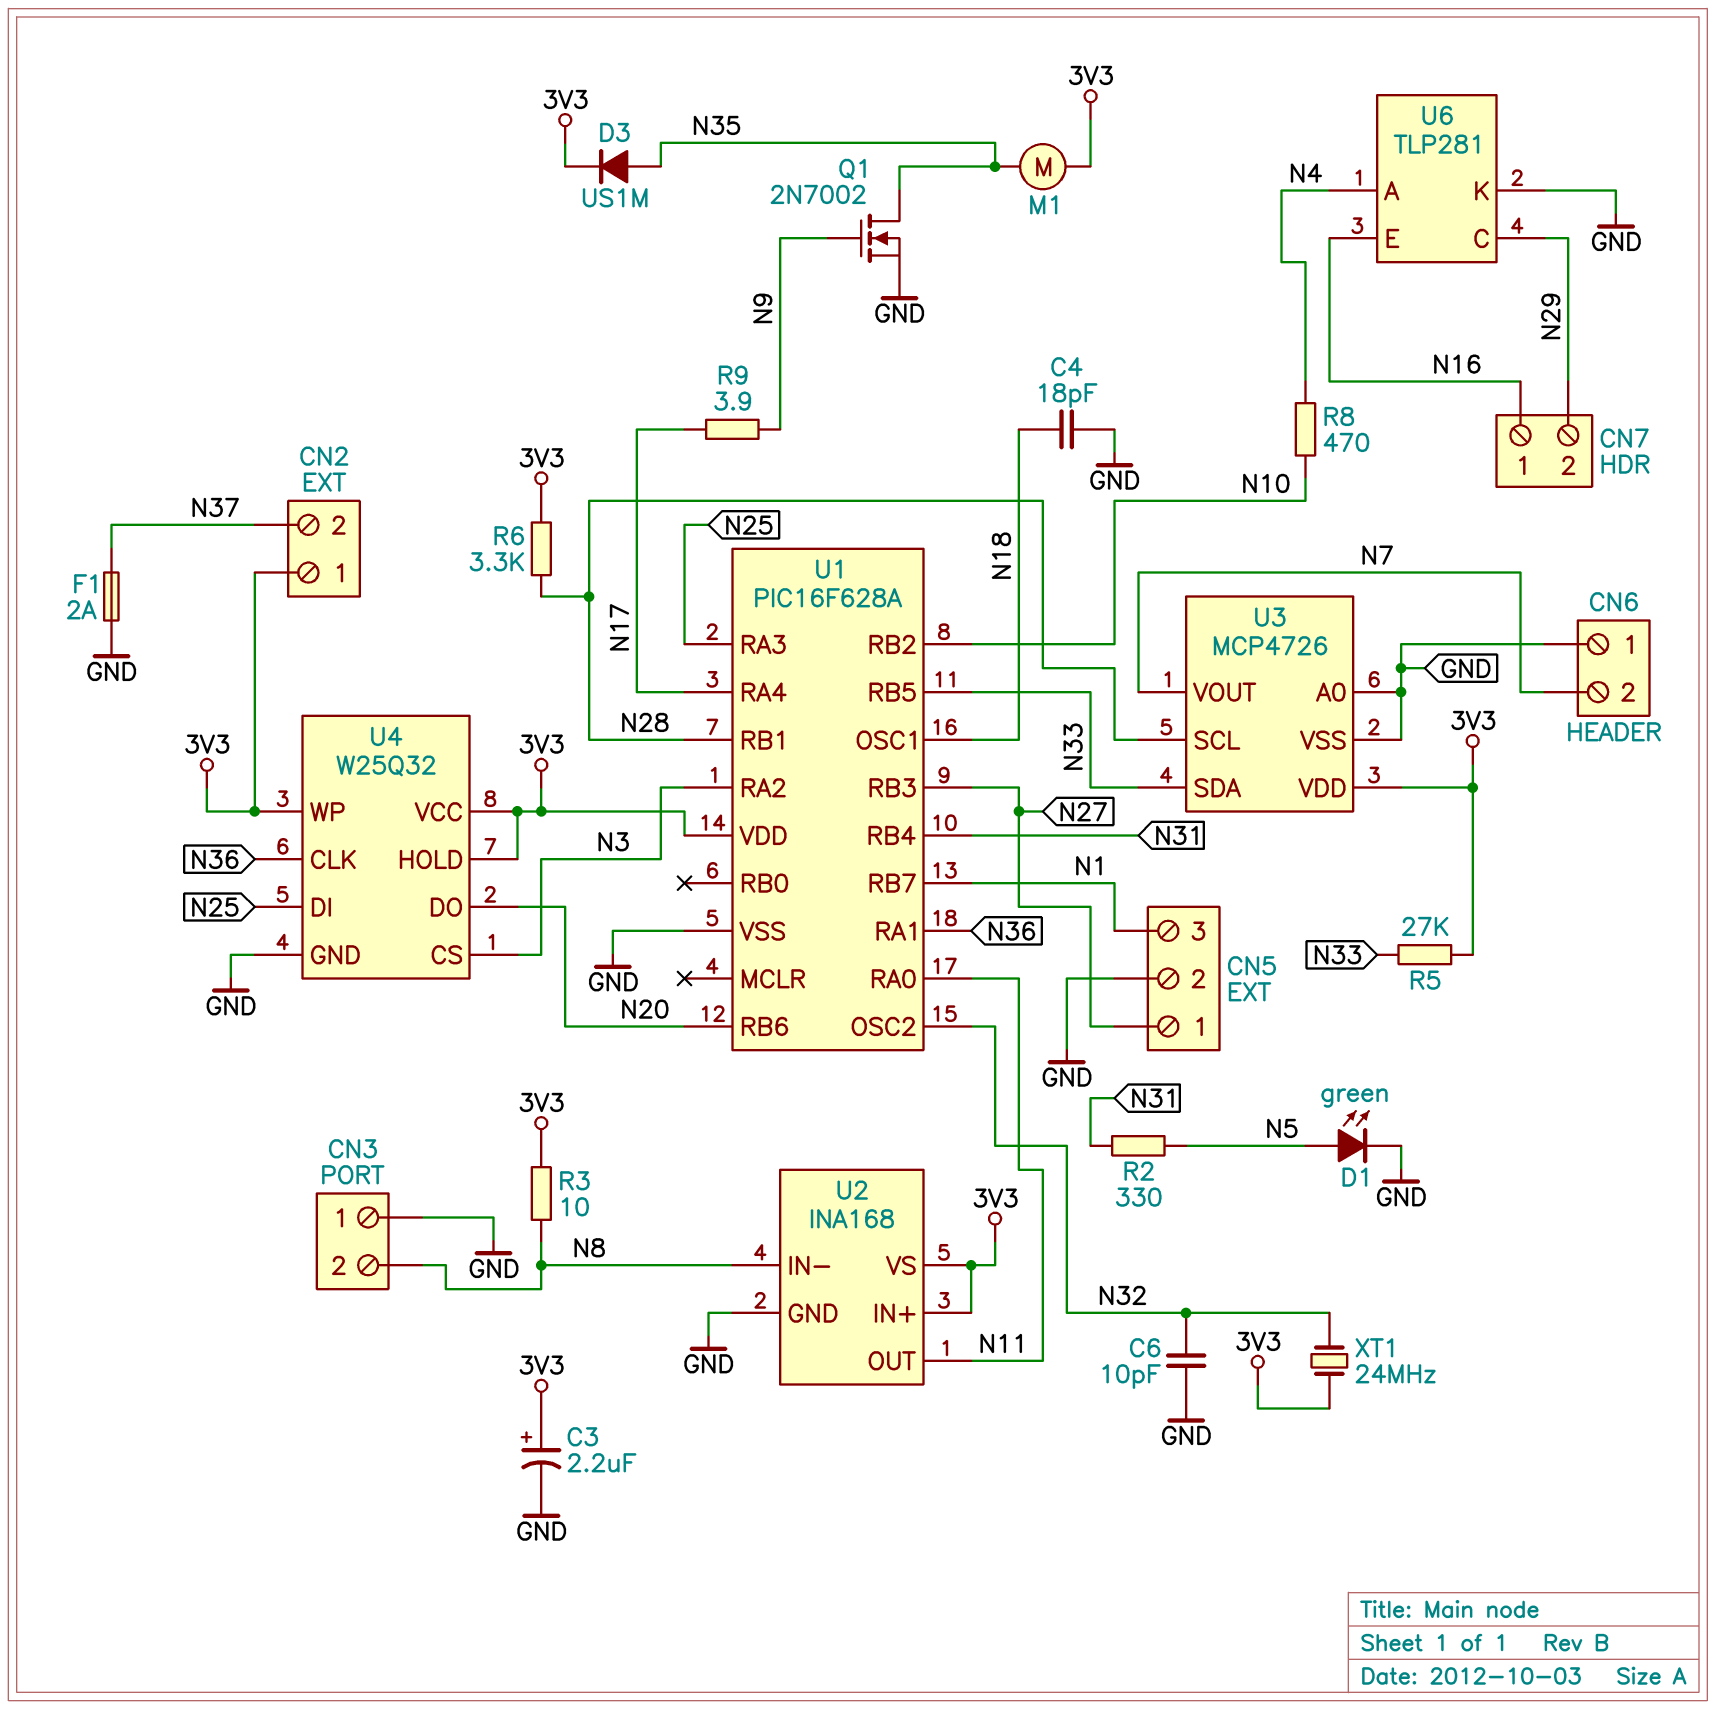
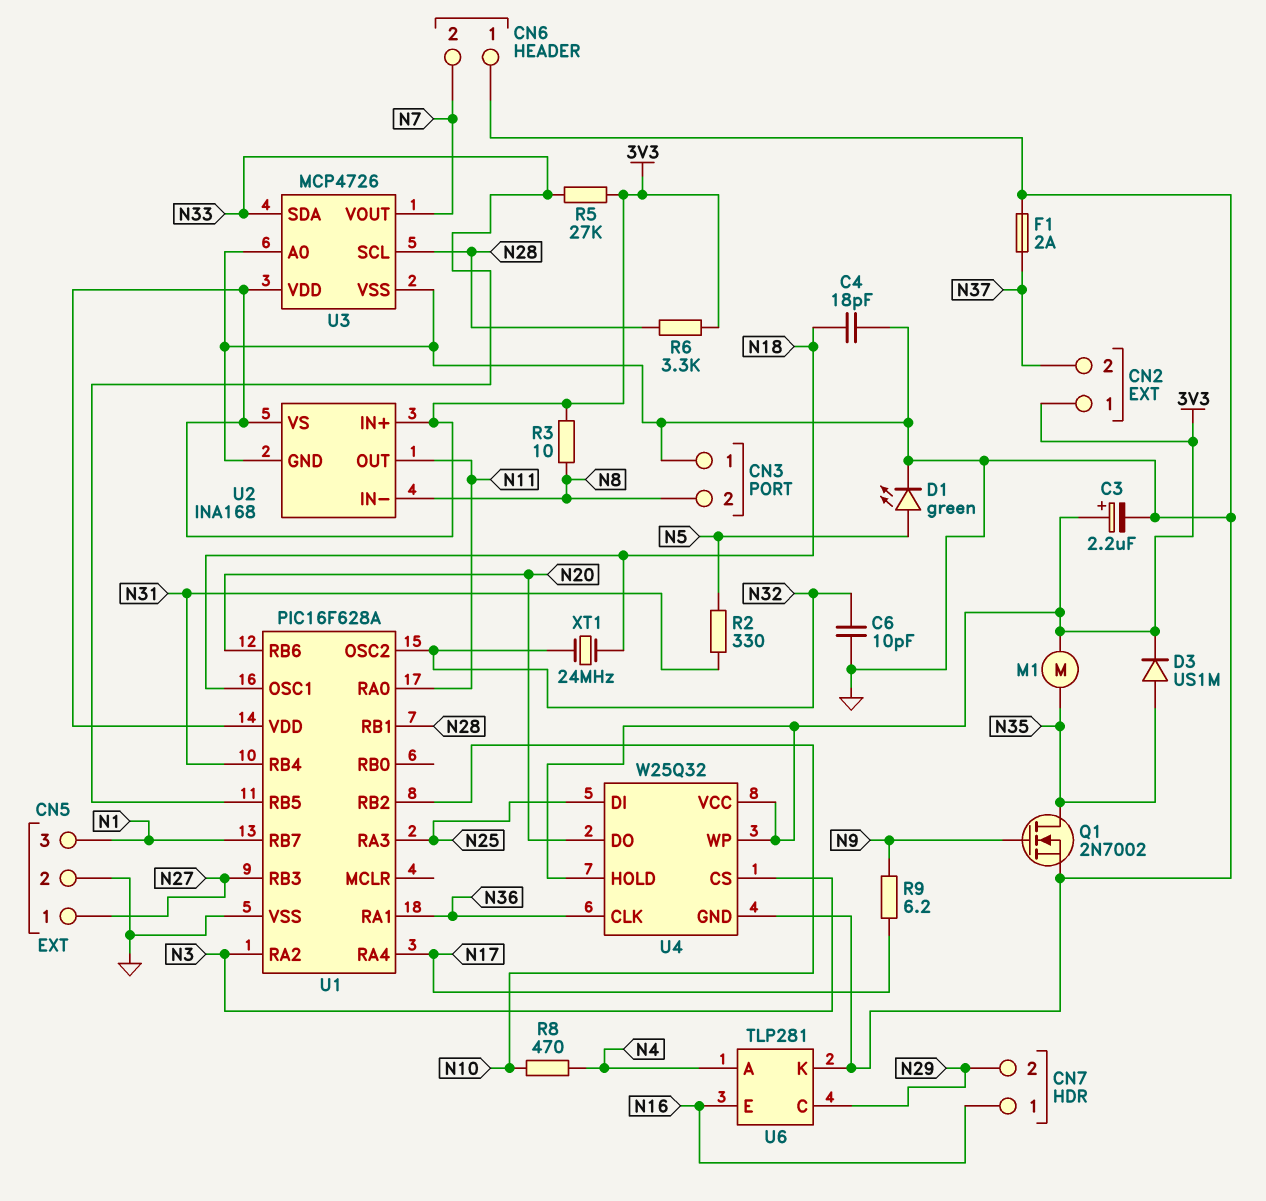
R9: 3.9 (N9, N17) -> 6.2 (N9, N17)
XT1: 24MHz (3V3, N32) -> 24MHz (N18, N32)

